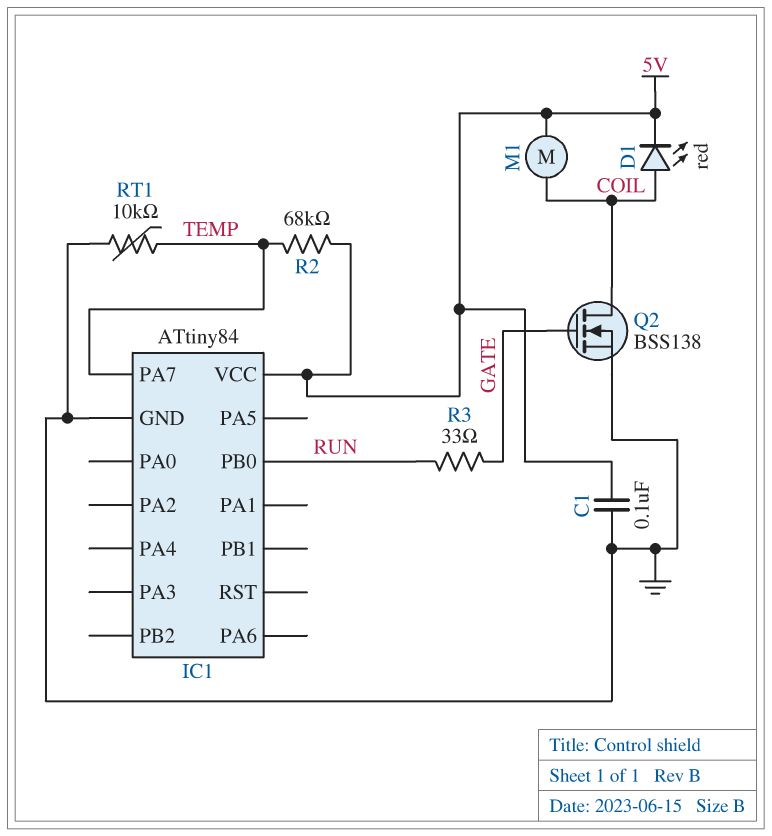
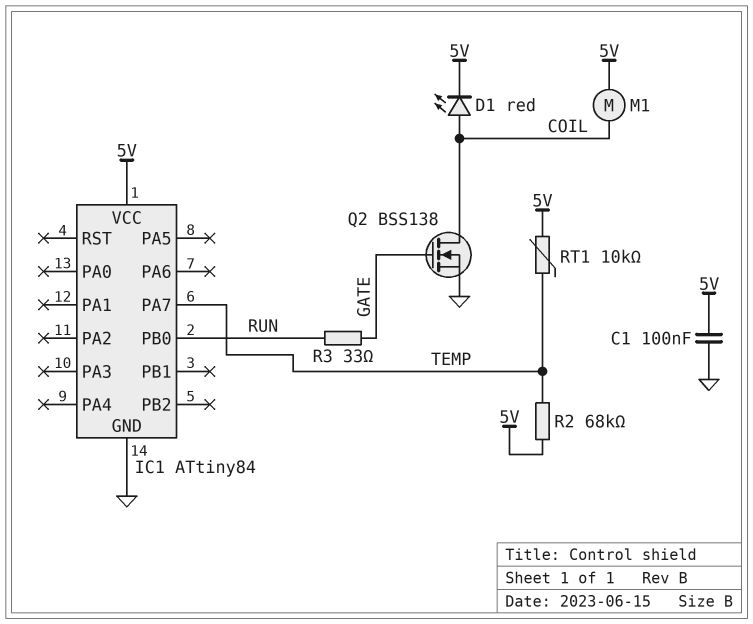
RT1: 10k (GND, TEMP) -> 10k (5V, TEMP)

